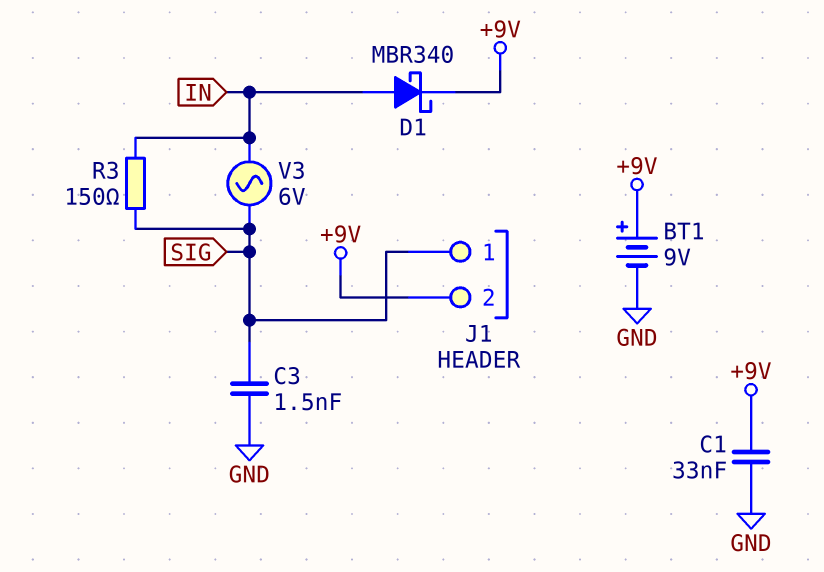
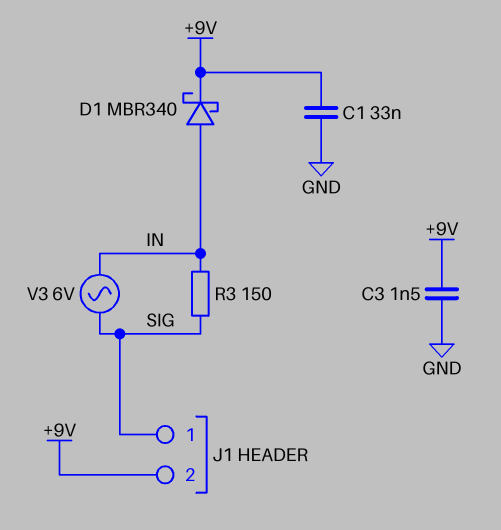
BT1: 9V (plus +9V, minus GND) -> none
C3: 1.5nF (GND, SIG) -> 1.5nF (+9V, GND)

